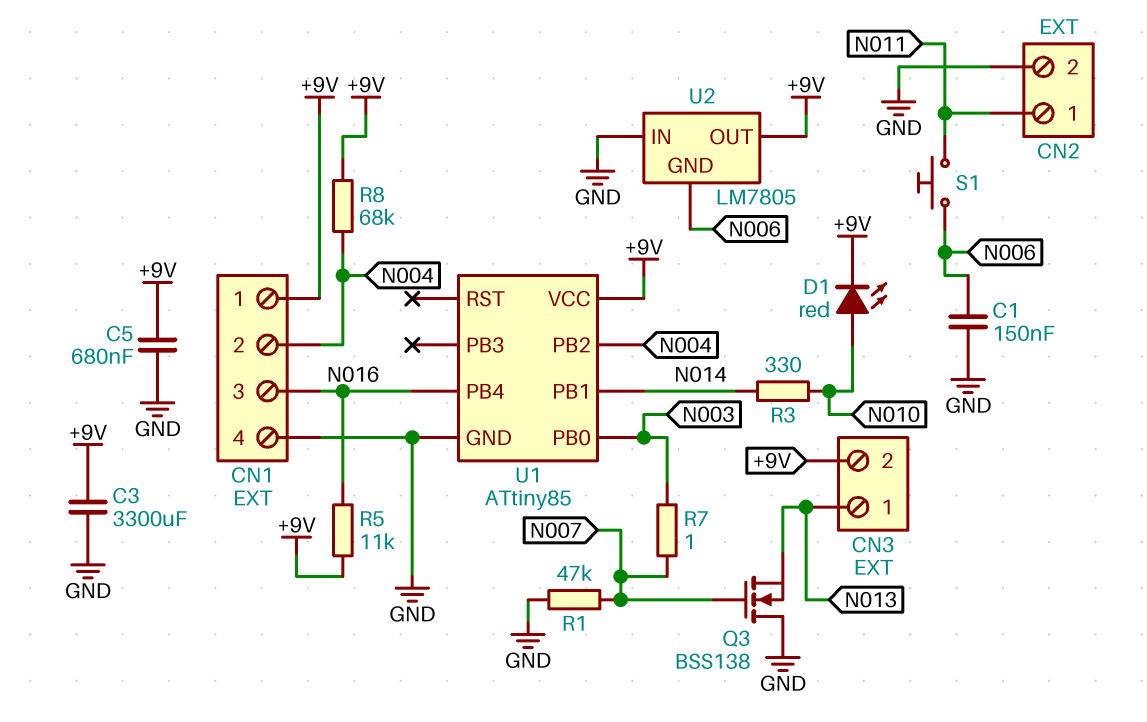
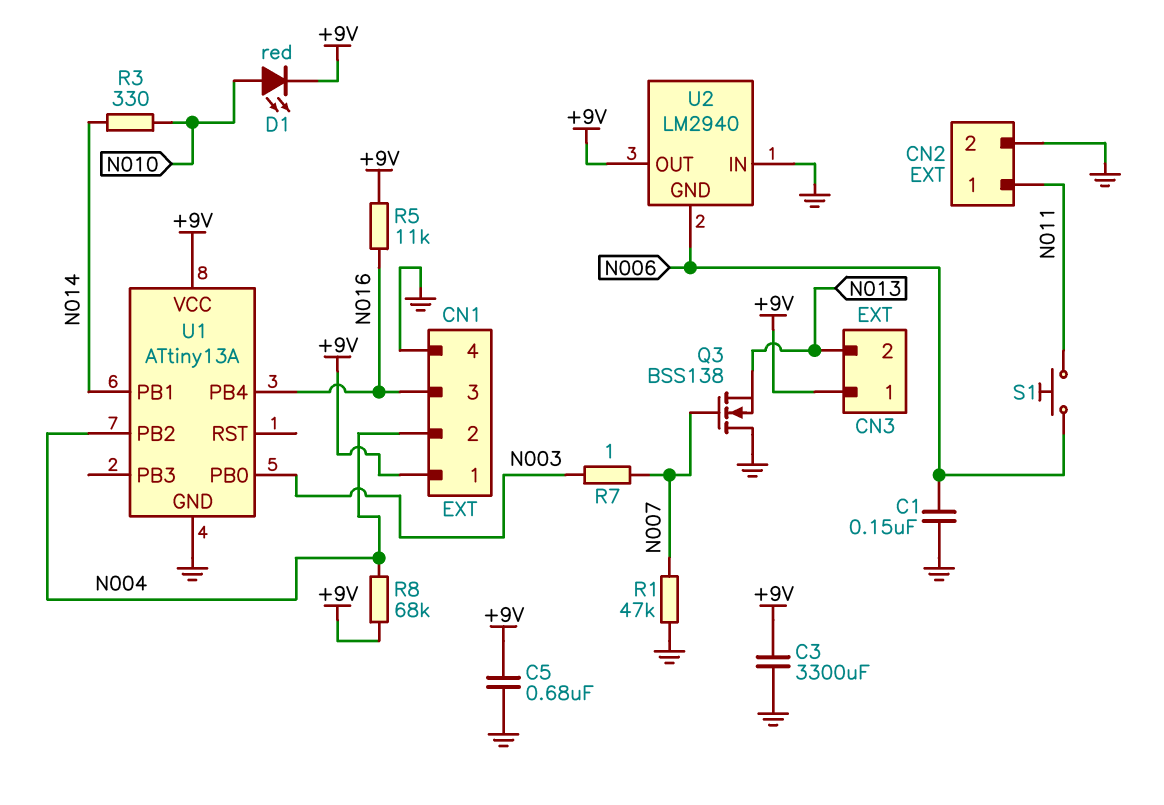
CN3 pin 1: N013 -> +9V
CN3 pin 2: +9V -> N013
U1: ATtiny85 -> ATtiny13A
U2: LM7805 -> LM2940

